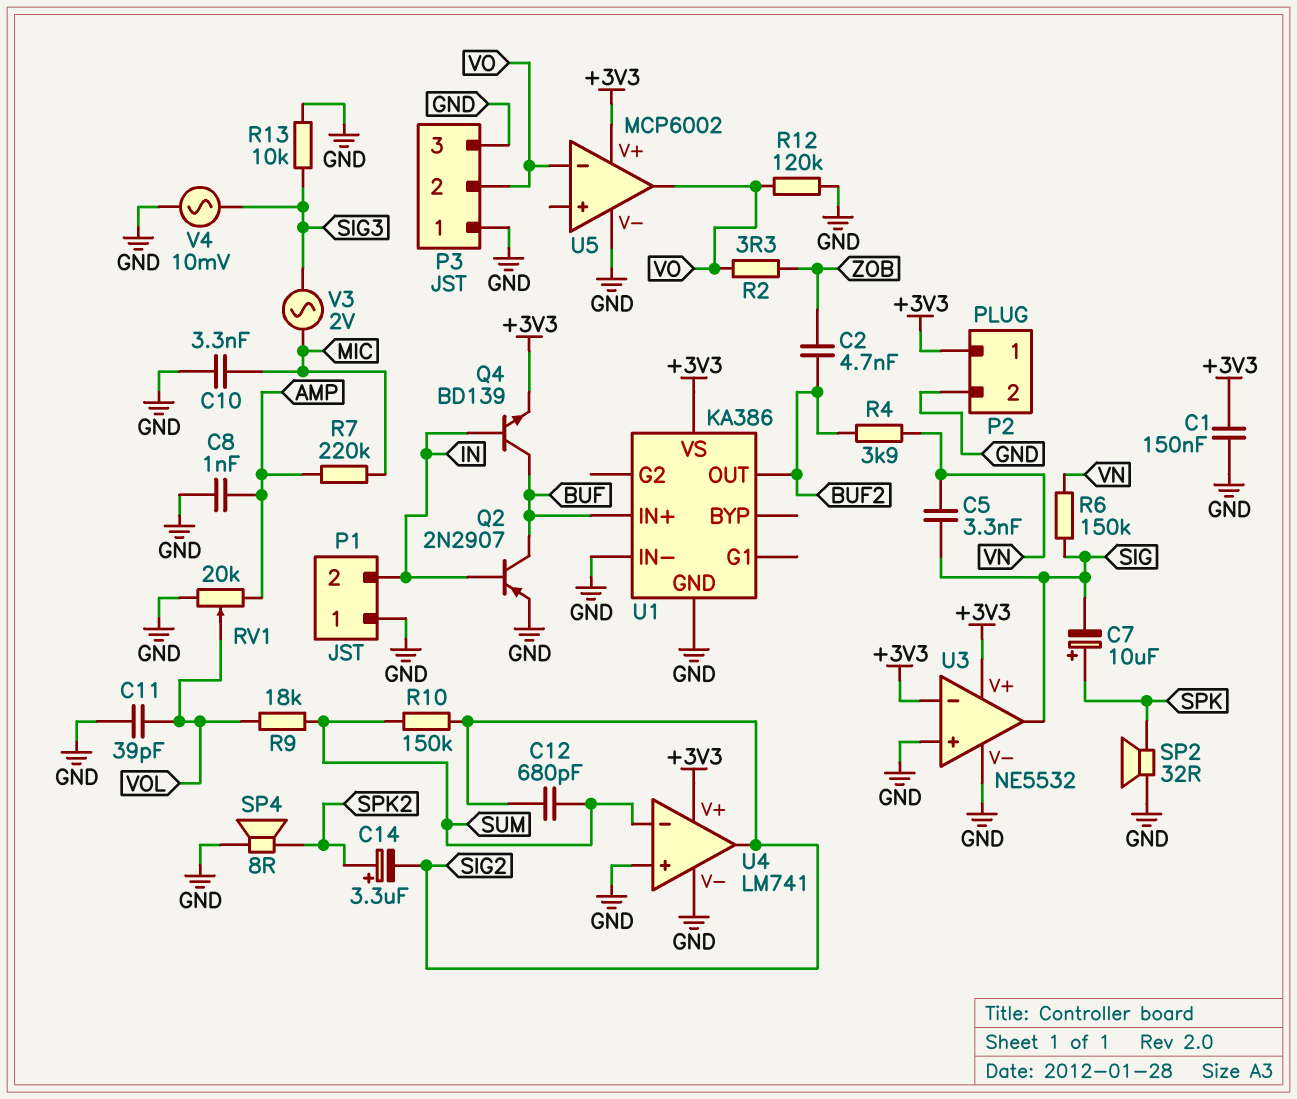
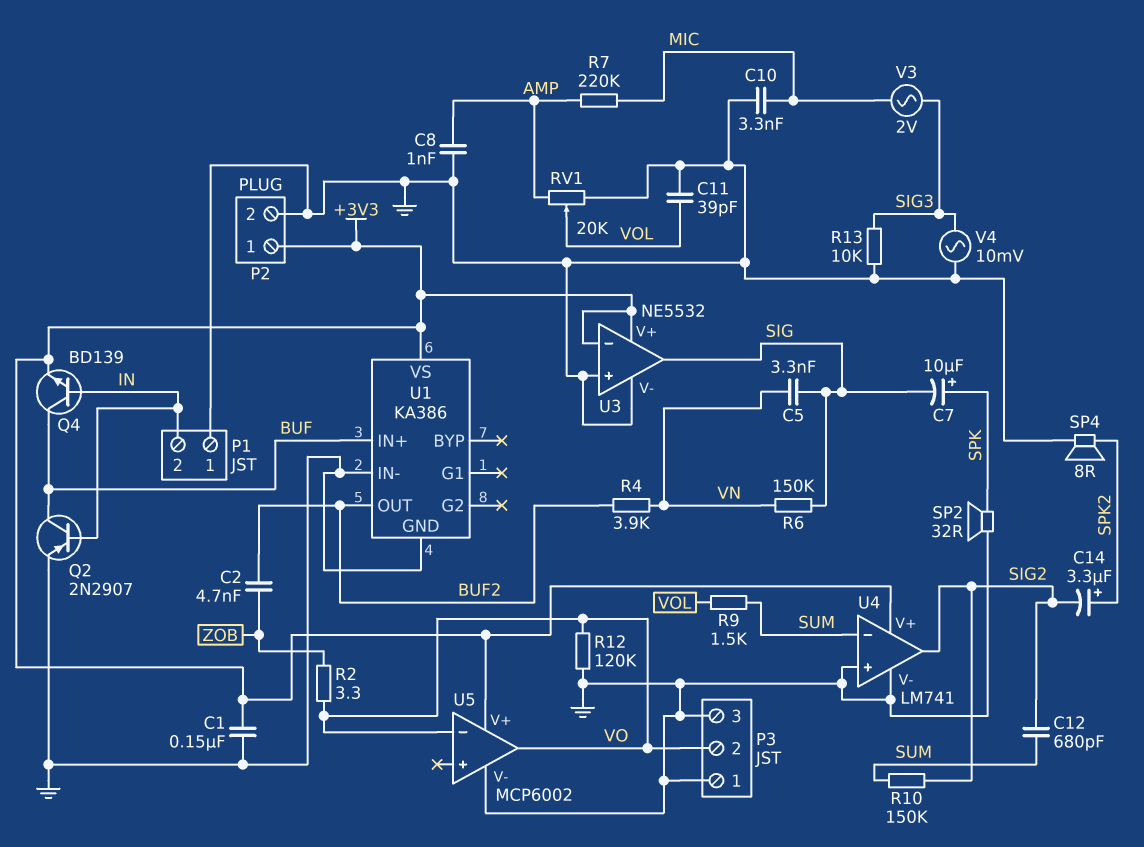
R9: 18k (SUM, VOL) -> 1.5k (SUM, VOL)

